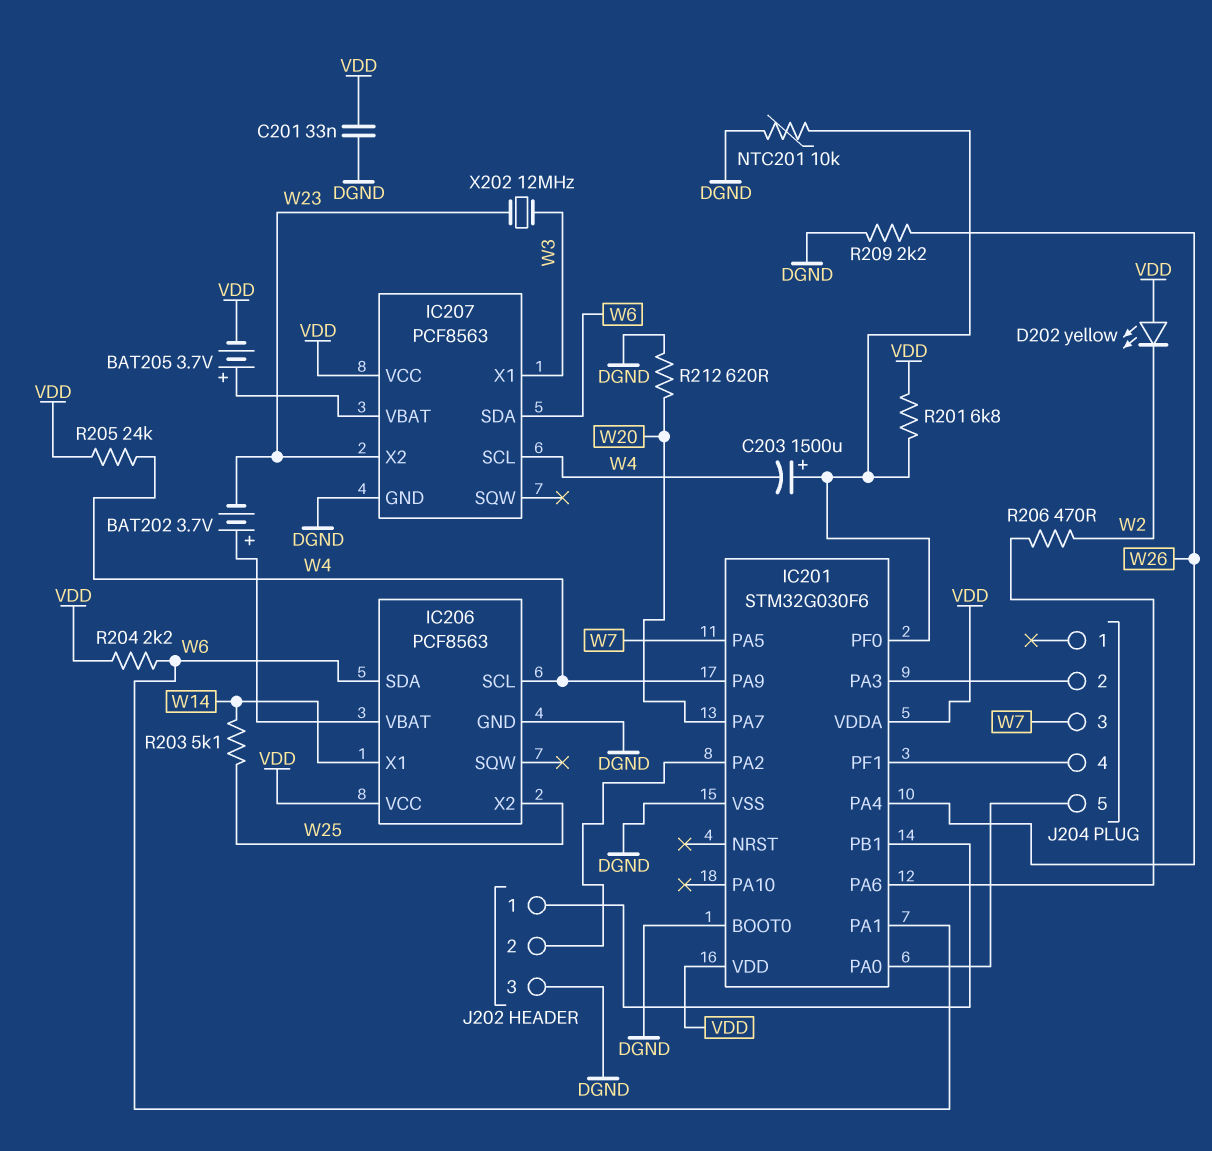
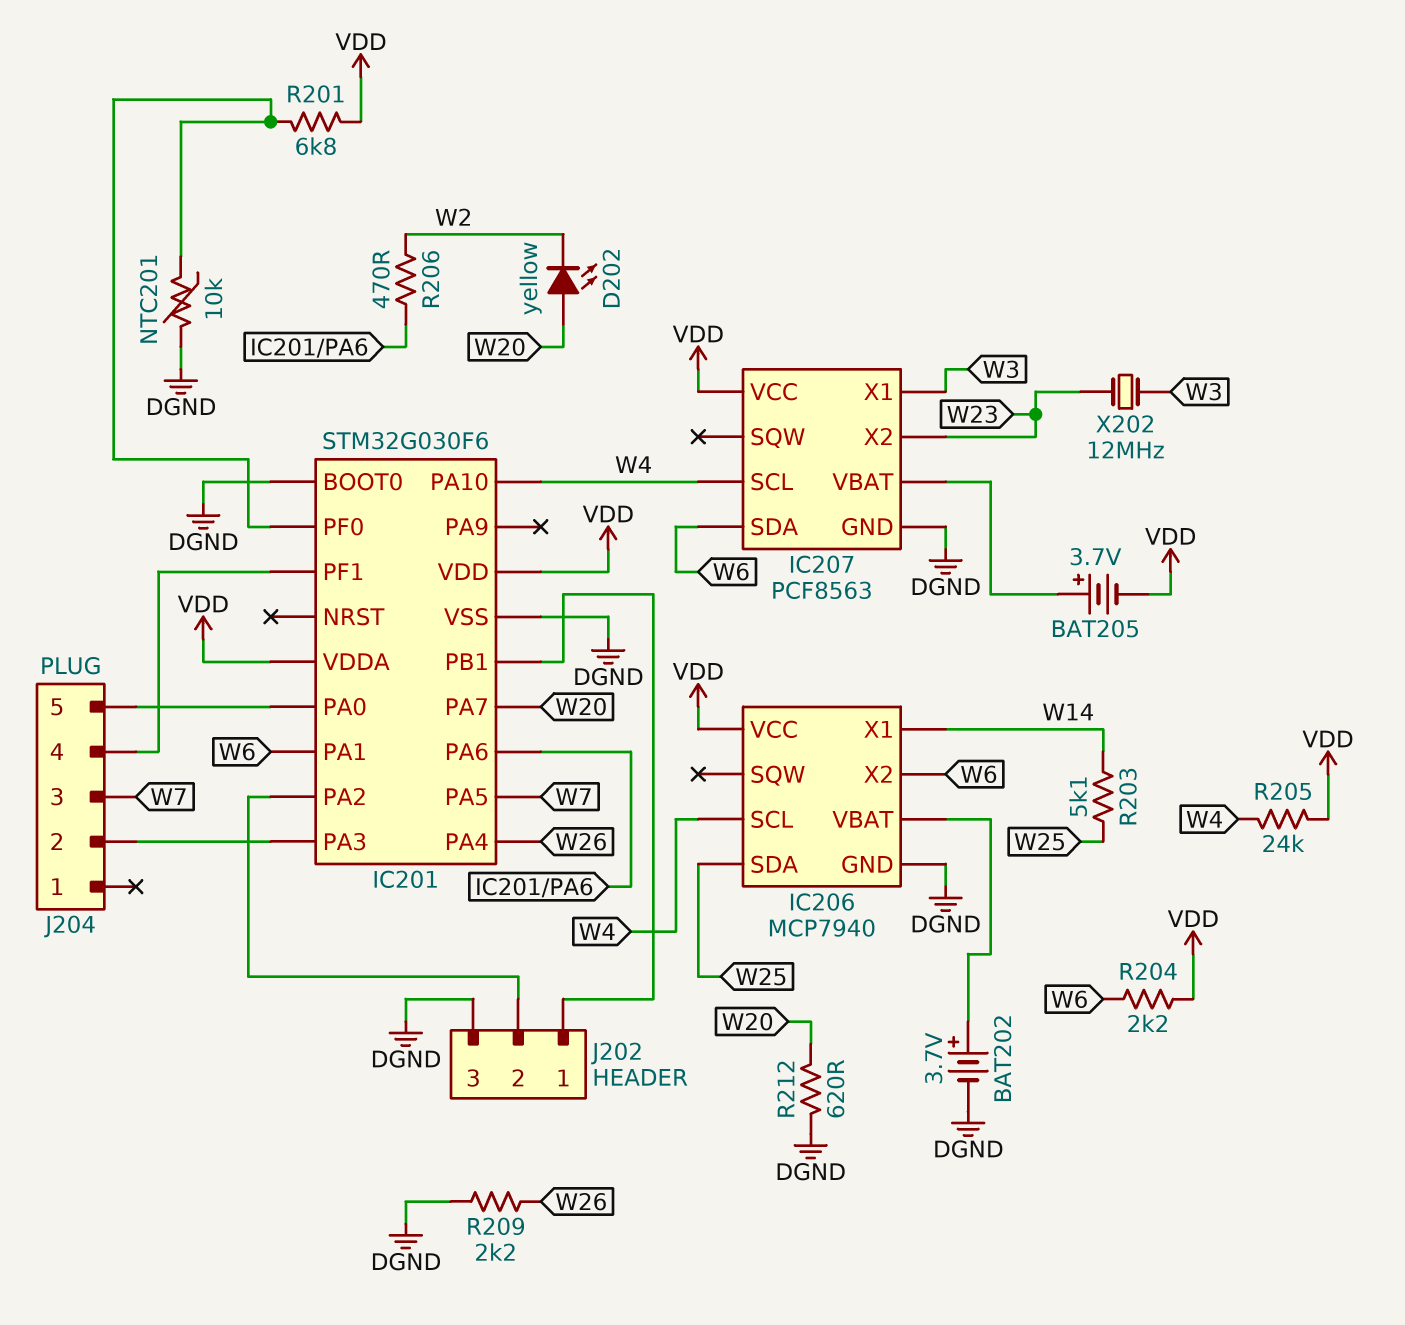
BAT202: 3.7V (plus IC206/VBAT, minus W23) -> 3.7V (plus IC206/VBAT, minus DGND)
C201: 33nF (DGND, VDD) -> none
C203: 1500uF (plus IC201/PF0, minus W4) -> none
D202: LED yellow (A VDD, K W2) -> LED yellow (A W20, K W2)
IC201 pin PA9: W4 -> none
IC201 pin PA10: none -> W4
IC206: PCF8563 -> MCP7940
IC206 pin SDA: W6 -> W25
IC206 pin X2: W25 -> W6

